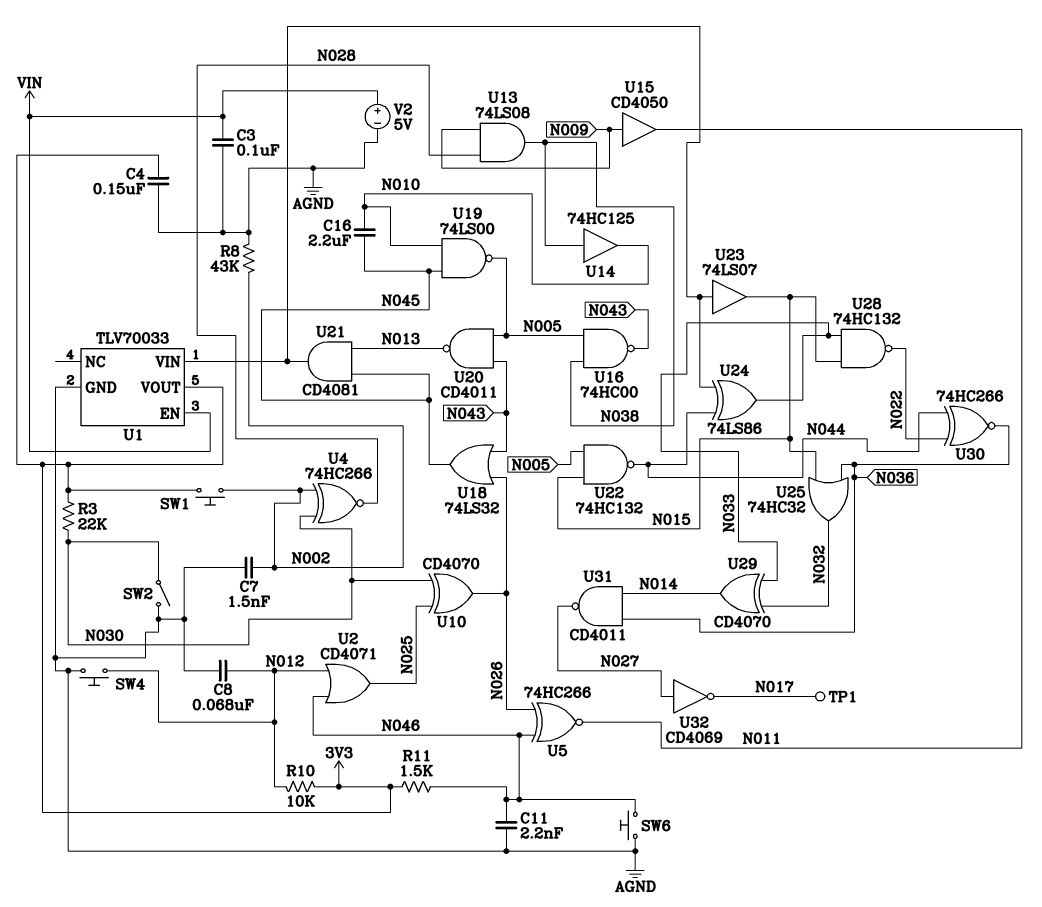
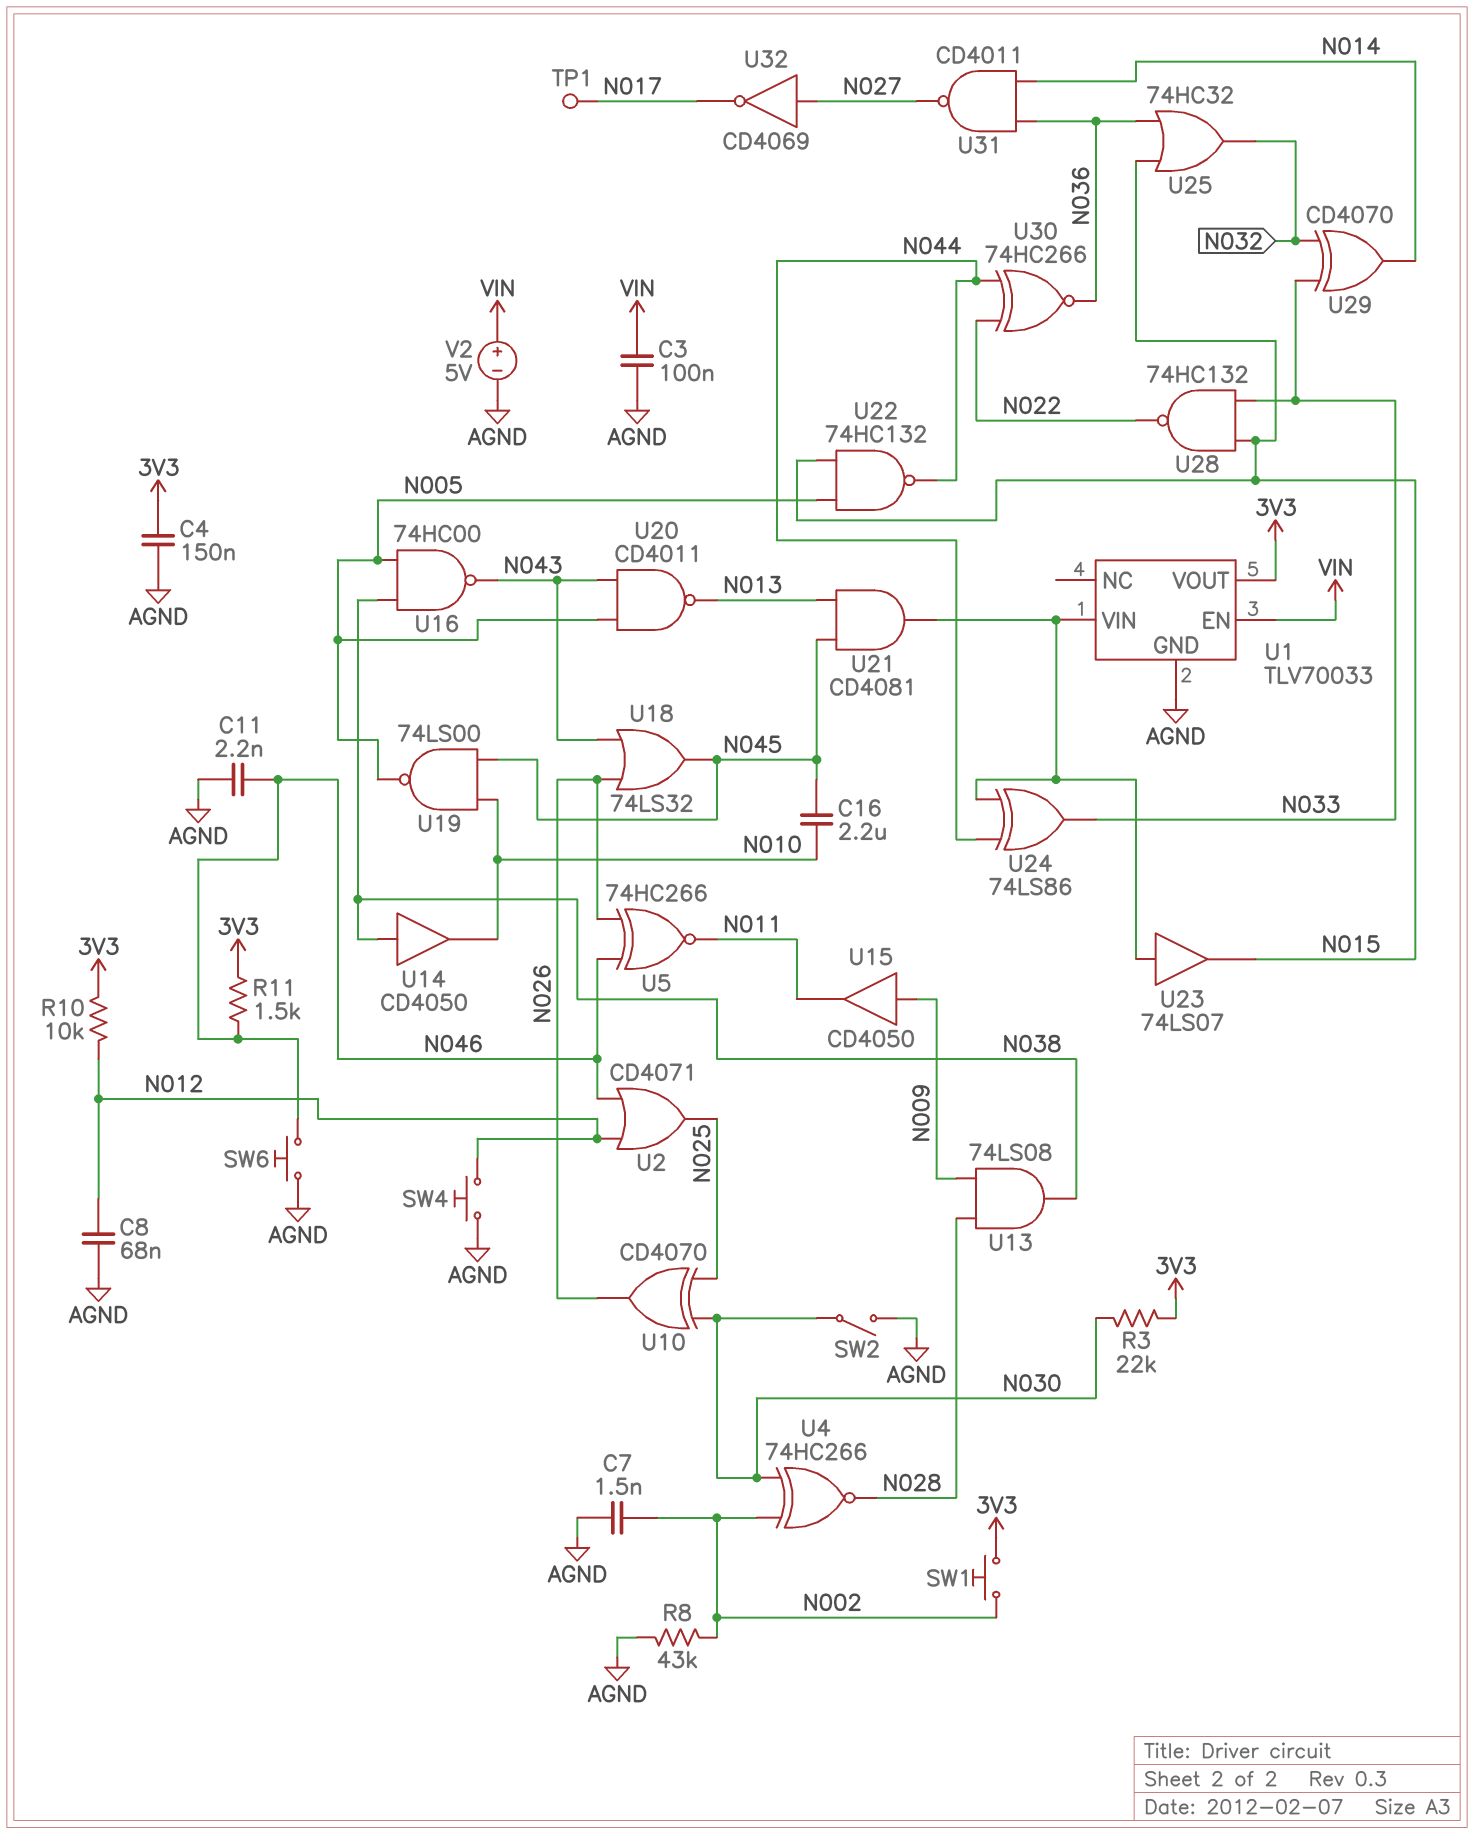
U14: buffer 74HC125 (in N038, out N010) -> buffer CD4050 (in N038, out N010)

